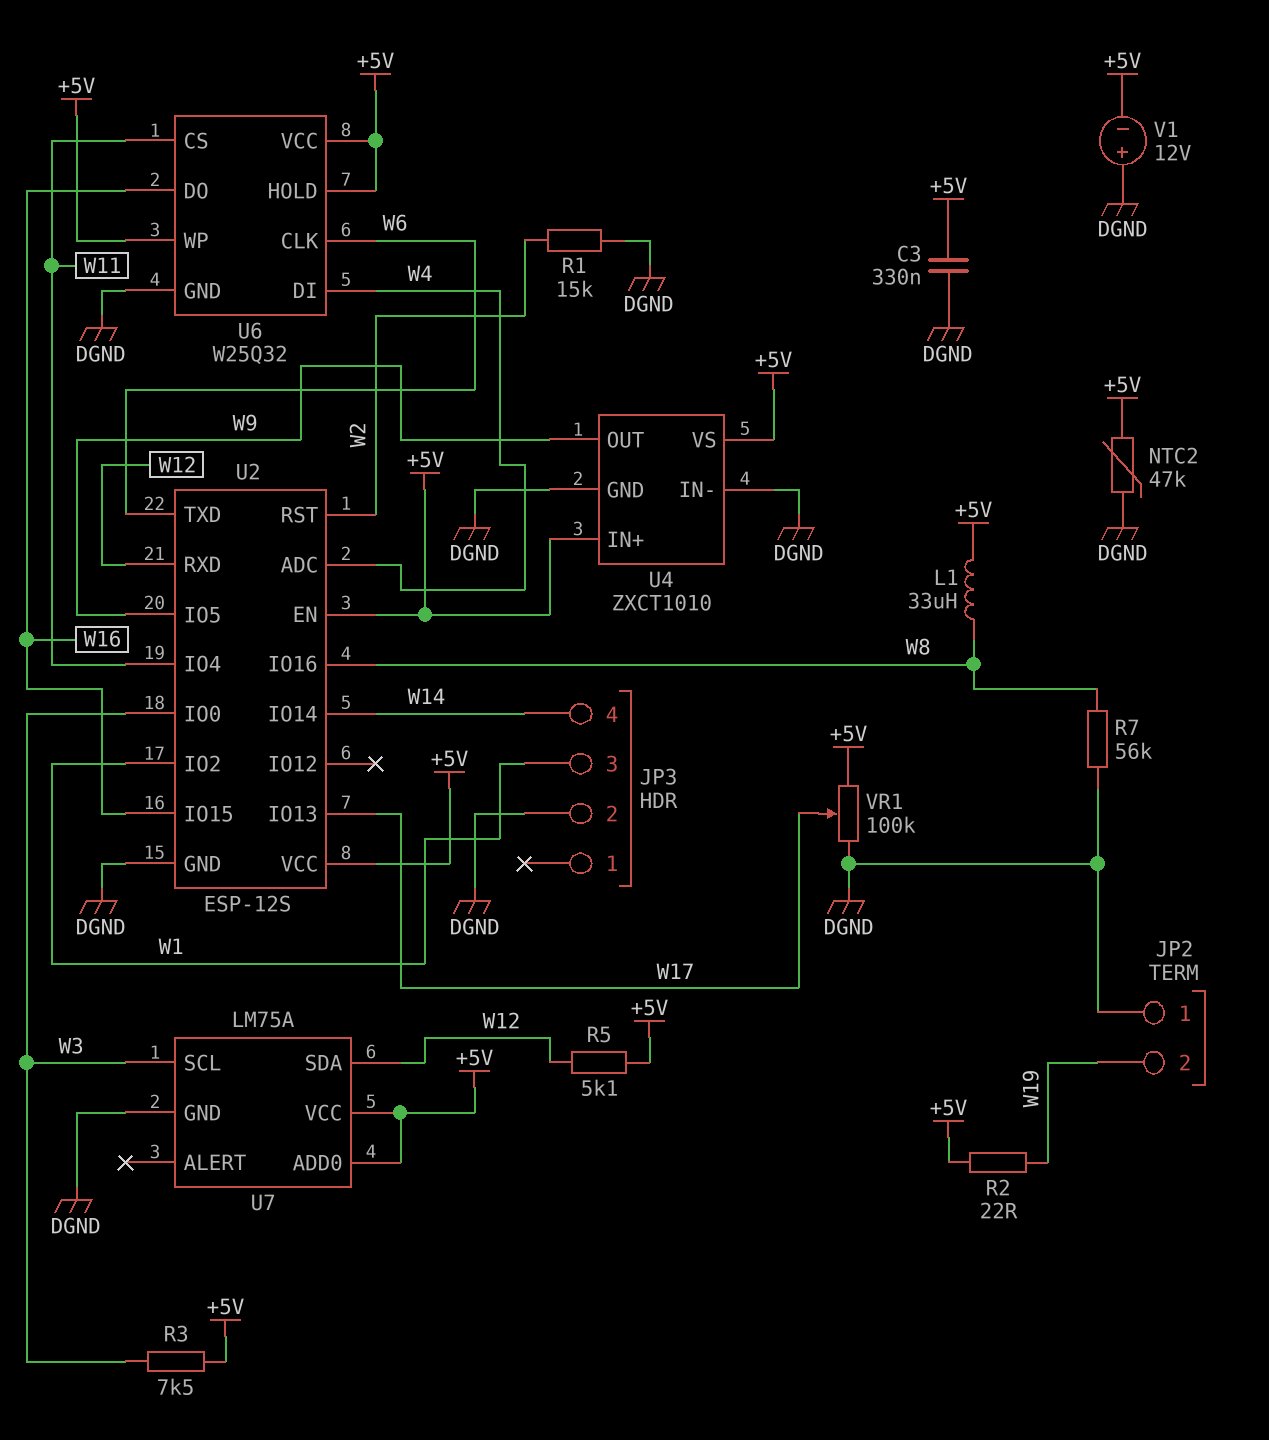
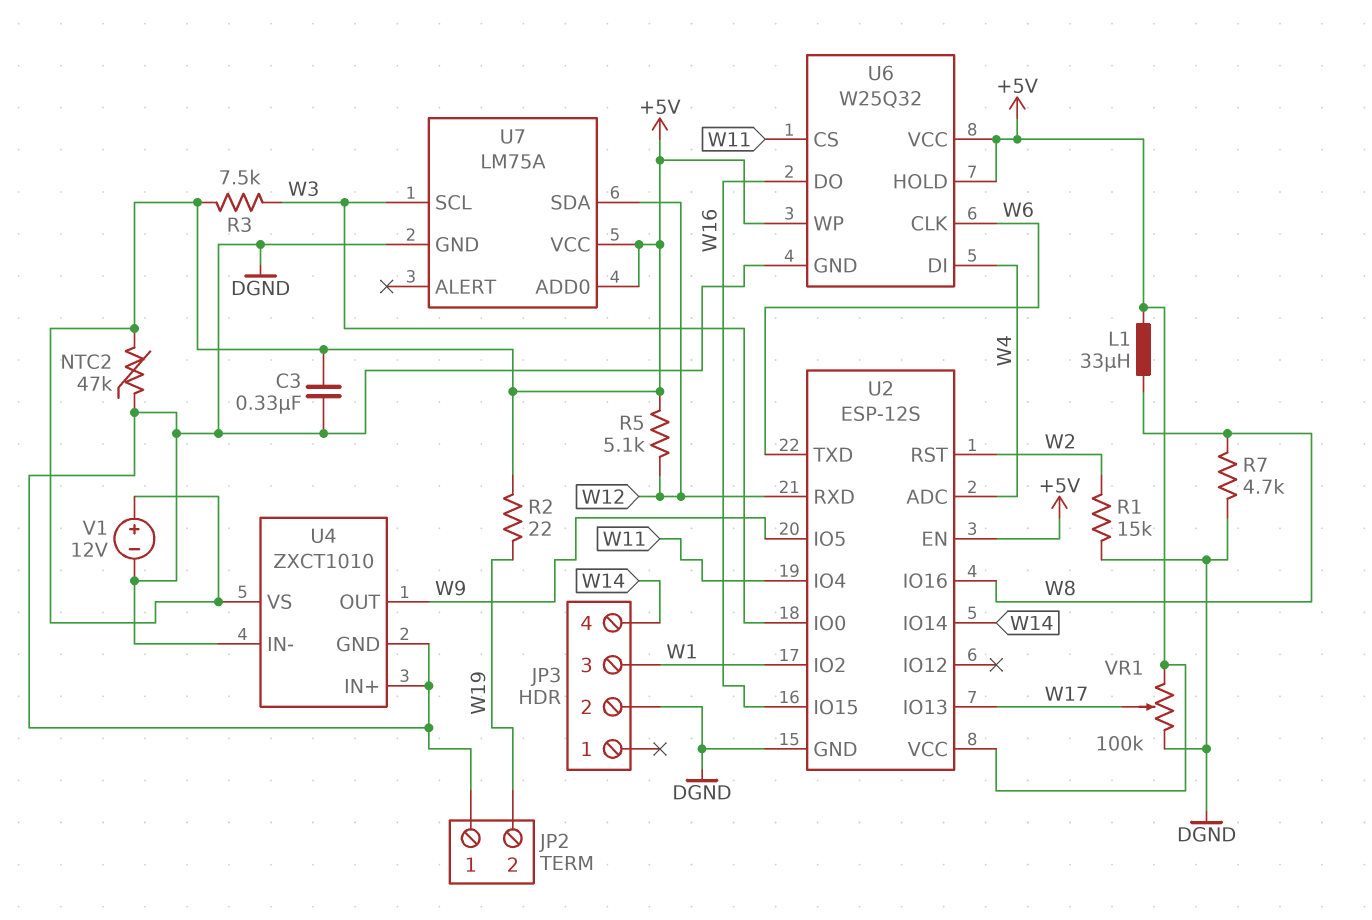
R7: 56k (DGND, W8) -> 4.7k (DGND, W8)
U4 pin IN+: +5V -> DGND
V1: 12V (plus DGND, minus +5V) -> 12V (plus +5V, minus DGND)

